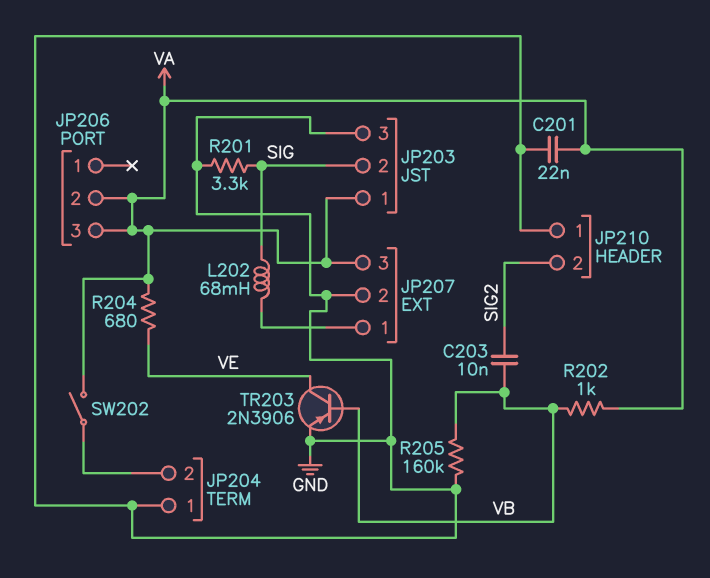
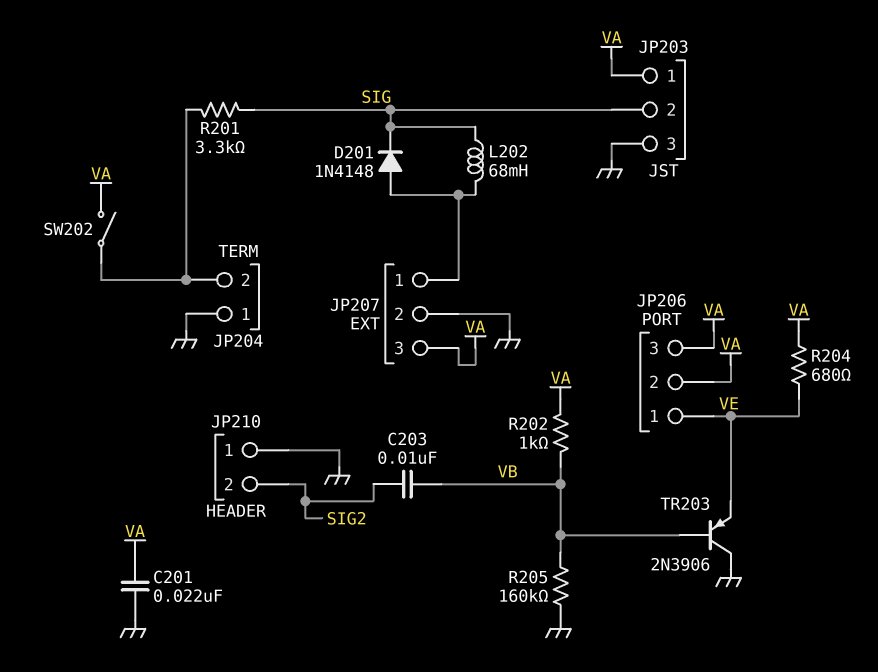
D201: none -> diode 1N4148 (A JP207/1, K SIG)
JP206 pin 1: none -> VE
R201: 3.3k (GND, SIG) -> 3.3k (JP204/2, SIG)
TR203: PNP 2N3906 (B VB, C VE, E GND) -> PNP 2N3906 (B VB, C GND, E VE)

